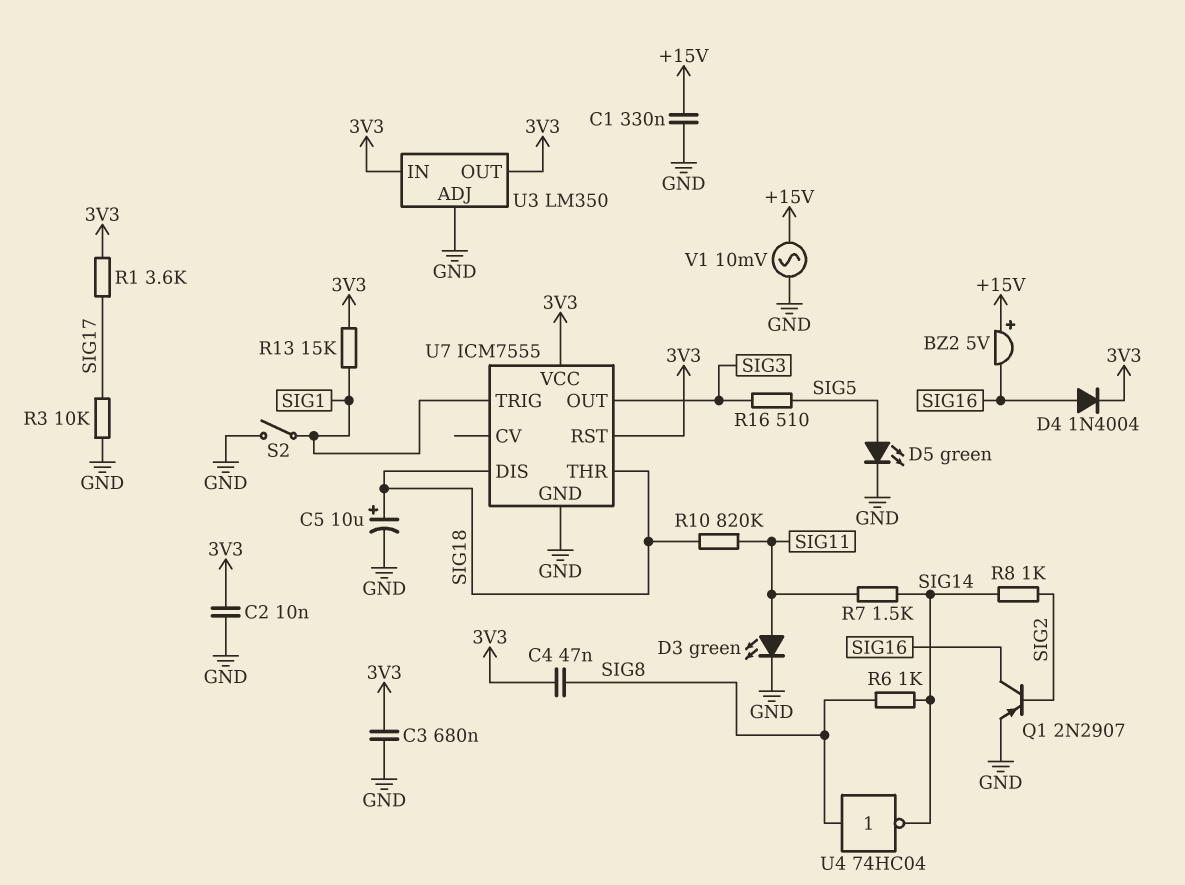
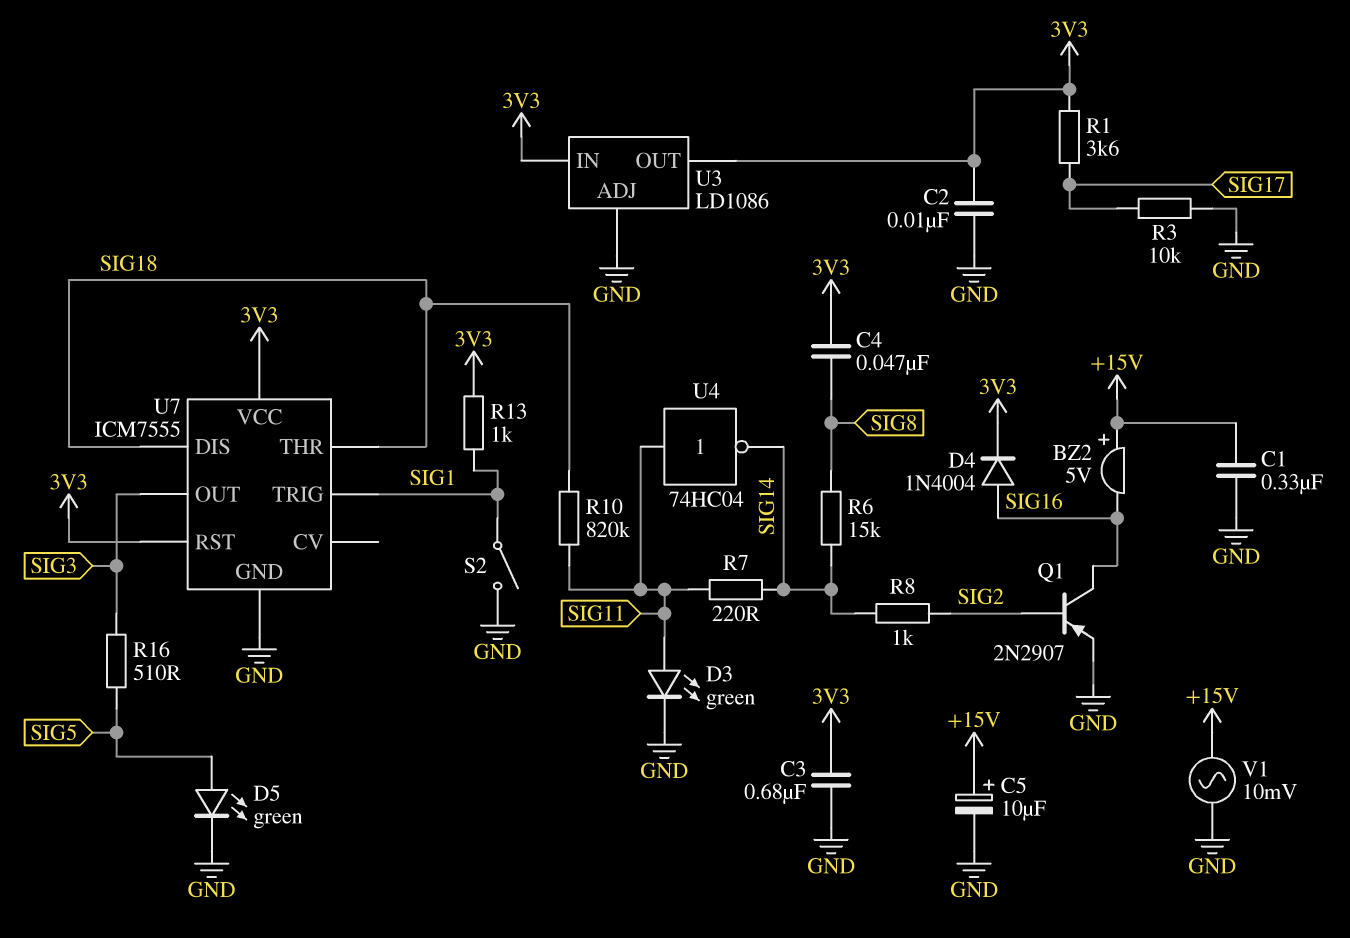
C5: 10uF (plus SIG18, minus GND) -> 10uF (plus +15V, minus GND)
R6: 1k (SIG8, SIG14) -> 15k (SIG8, SIG14)
R7: 1.5k (SIG11, SIG14) -> 220 (SIG11, SIG14)
R13: 15k (3V3, SIG1) -> 1k (3V3, SIG1)
U3: LM350 -> LD1086
U4: NOT 74HC04 (in SIG8, out SIG14) -> NOT 74HC04 (in SIG11, out SIG14)

